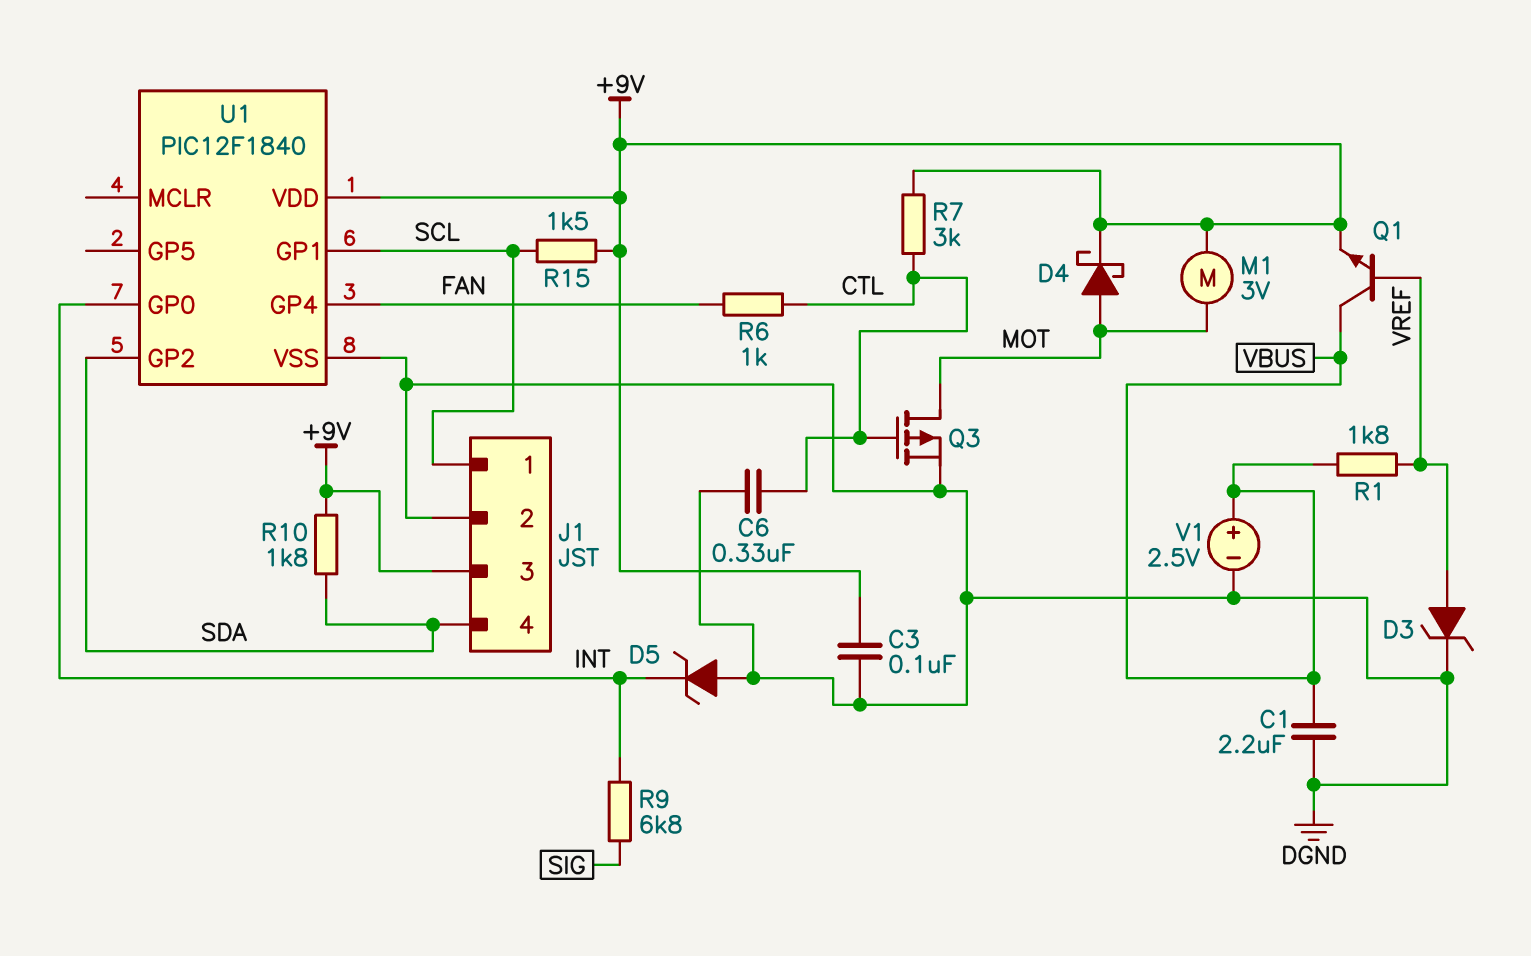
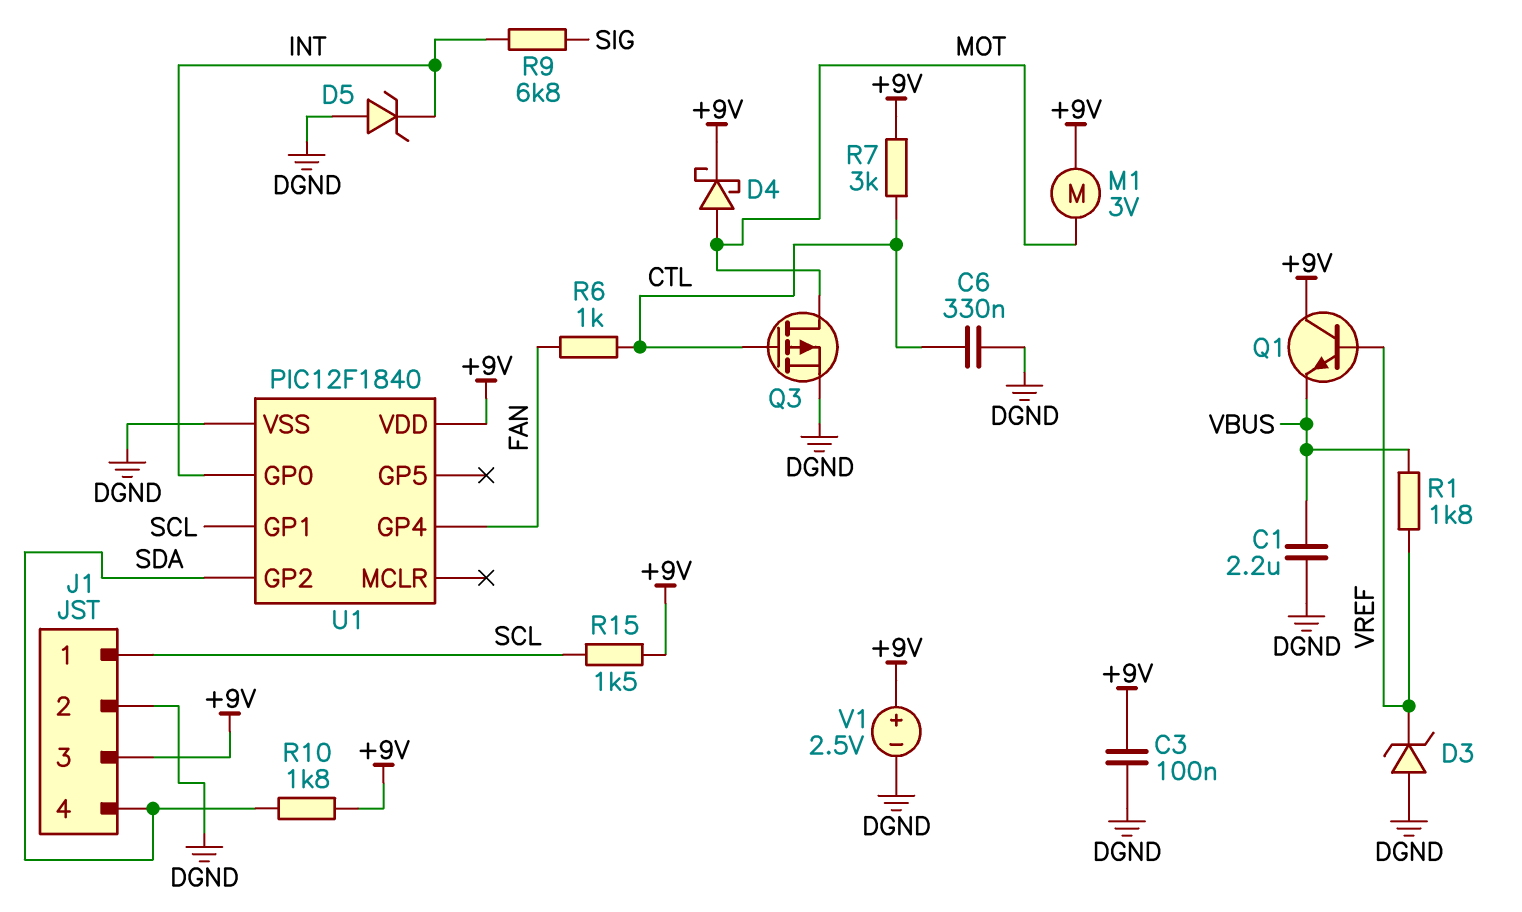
D3: zener (A VREF, K DGND) -> zener (A DGND, K VREF)
Q1: NPN (B VREF, C VBUS, E +9V) -> NPN (B VREF, C +9V, E VBUS)
V1: 2.5V (plus VBUS, minus DGND) -> 2.5V (plus +9V, minus DGND)

